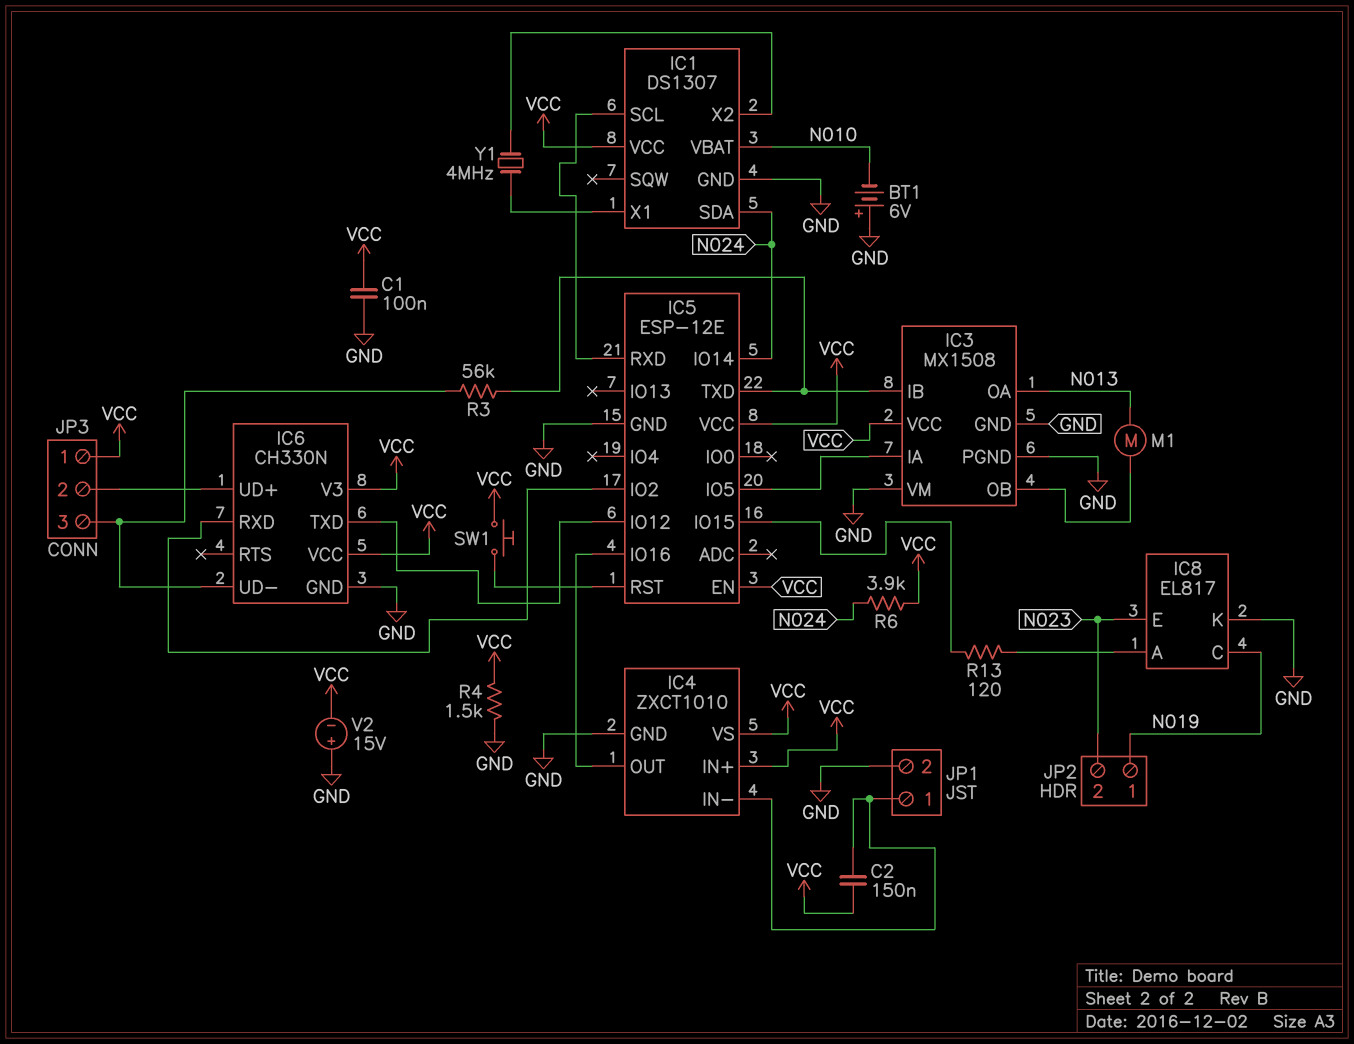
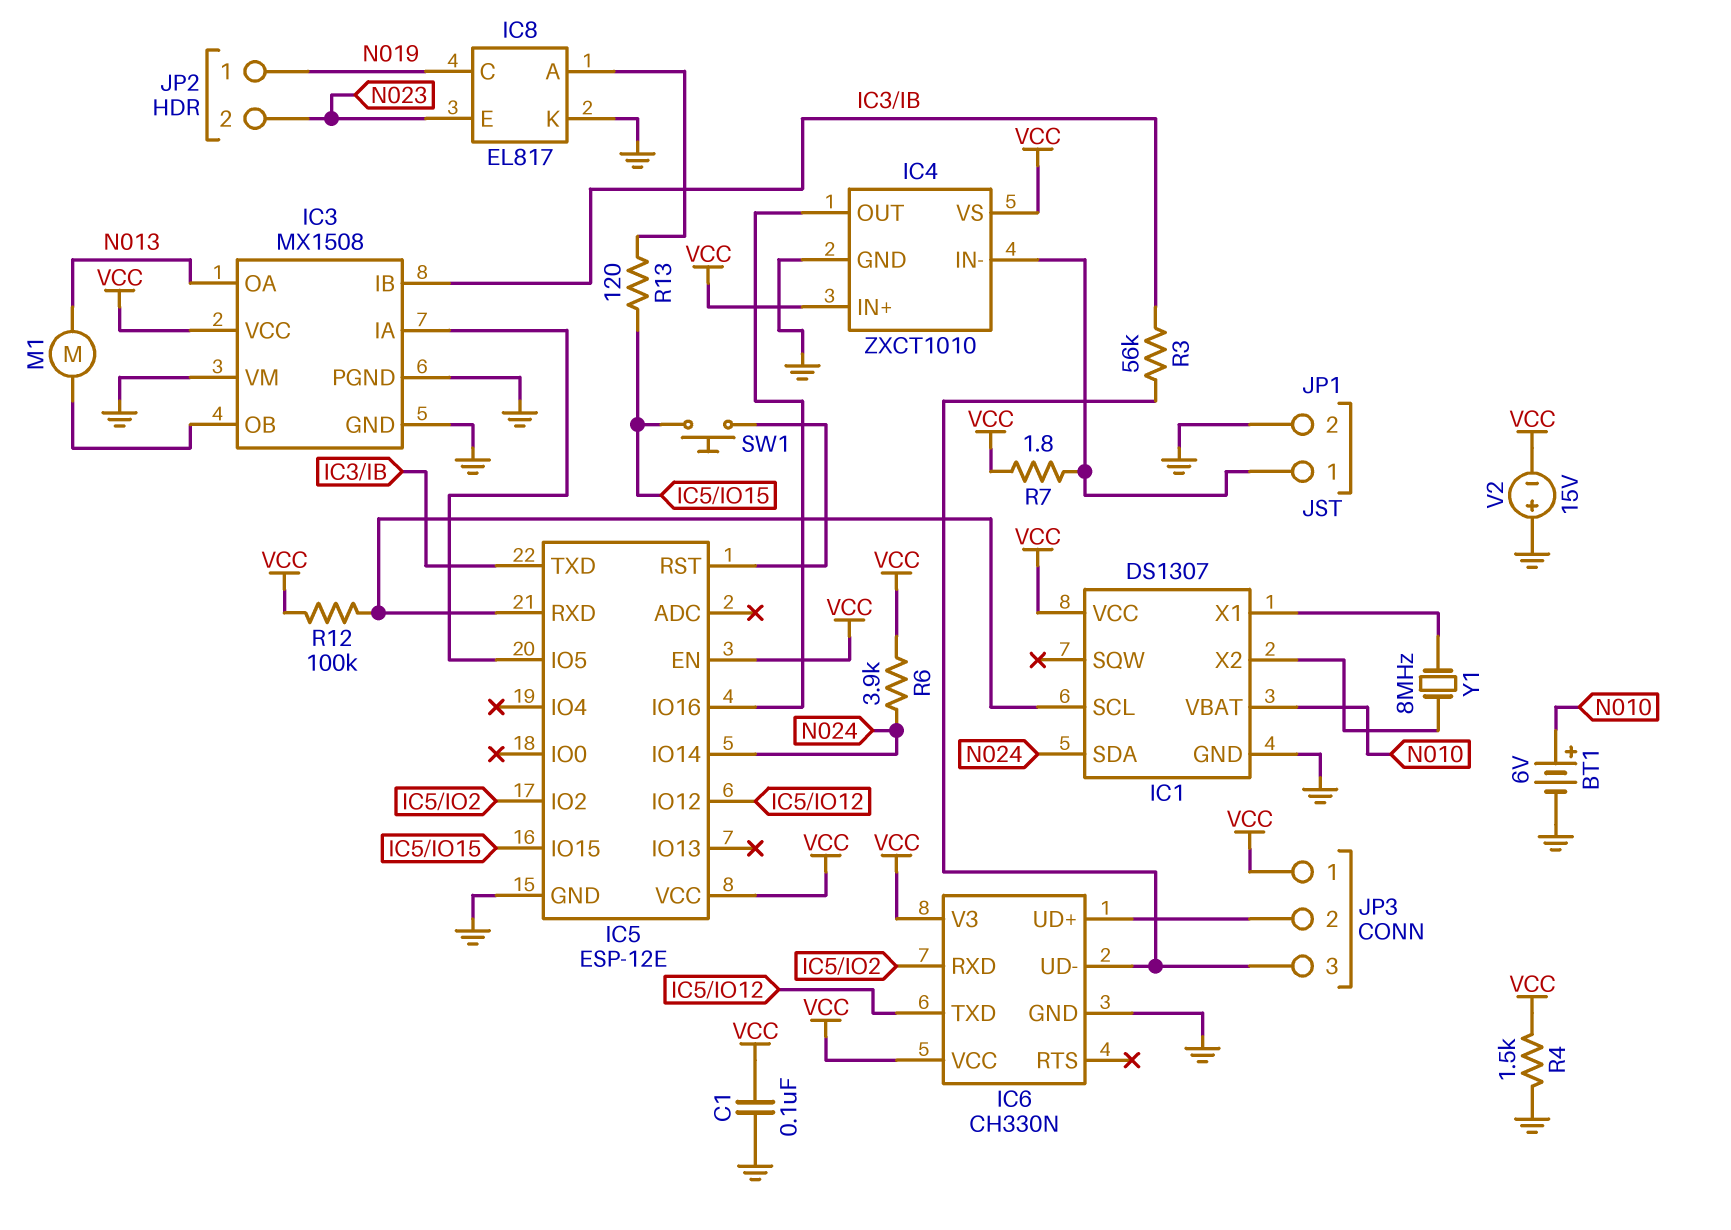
BT1: 6V (plus GND, minus N010) -> 6V (plus N010, minus GND)
C2: 150nF (IC4/IN-, VCC) -> none
R7: none -> 1.8 (IC4/IN-, VCC)
R12: none -> 100k (IC1/SCL, VCC)
SW1: button (IC5/RST, VCC) -> button (IC5/IO15, IC5/RST)
Y1: 4MHz (IC1/X1, IC1/X2) -> 8MHz (IC1/X1, IC1/X2)

